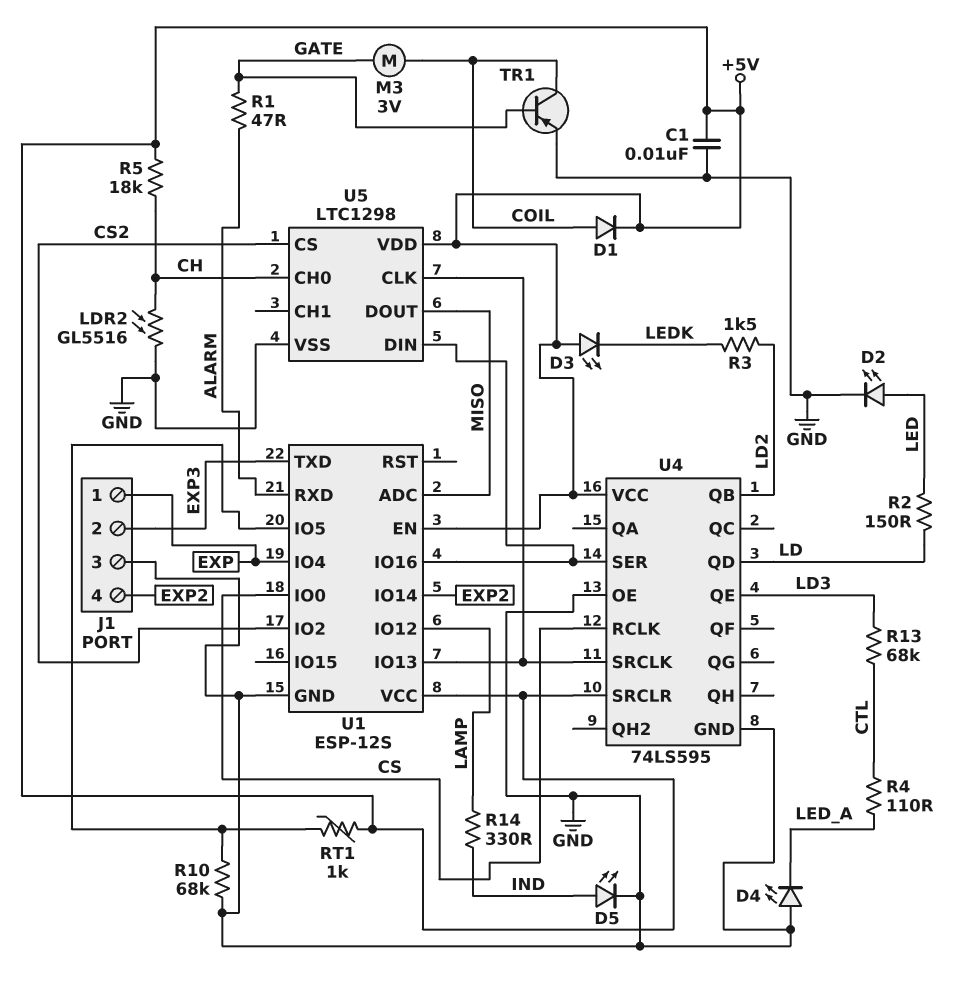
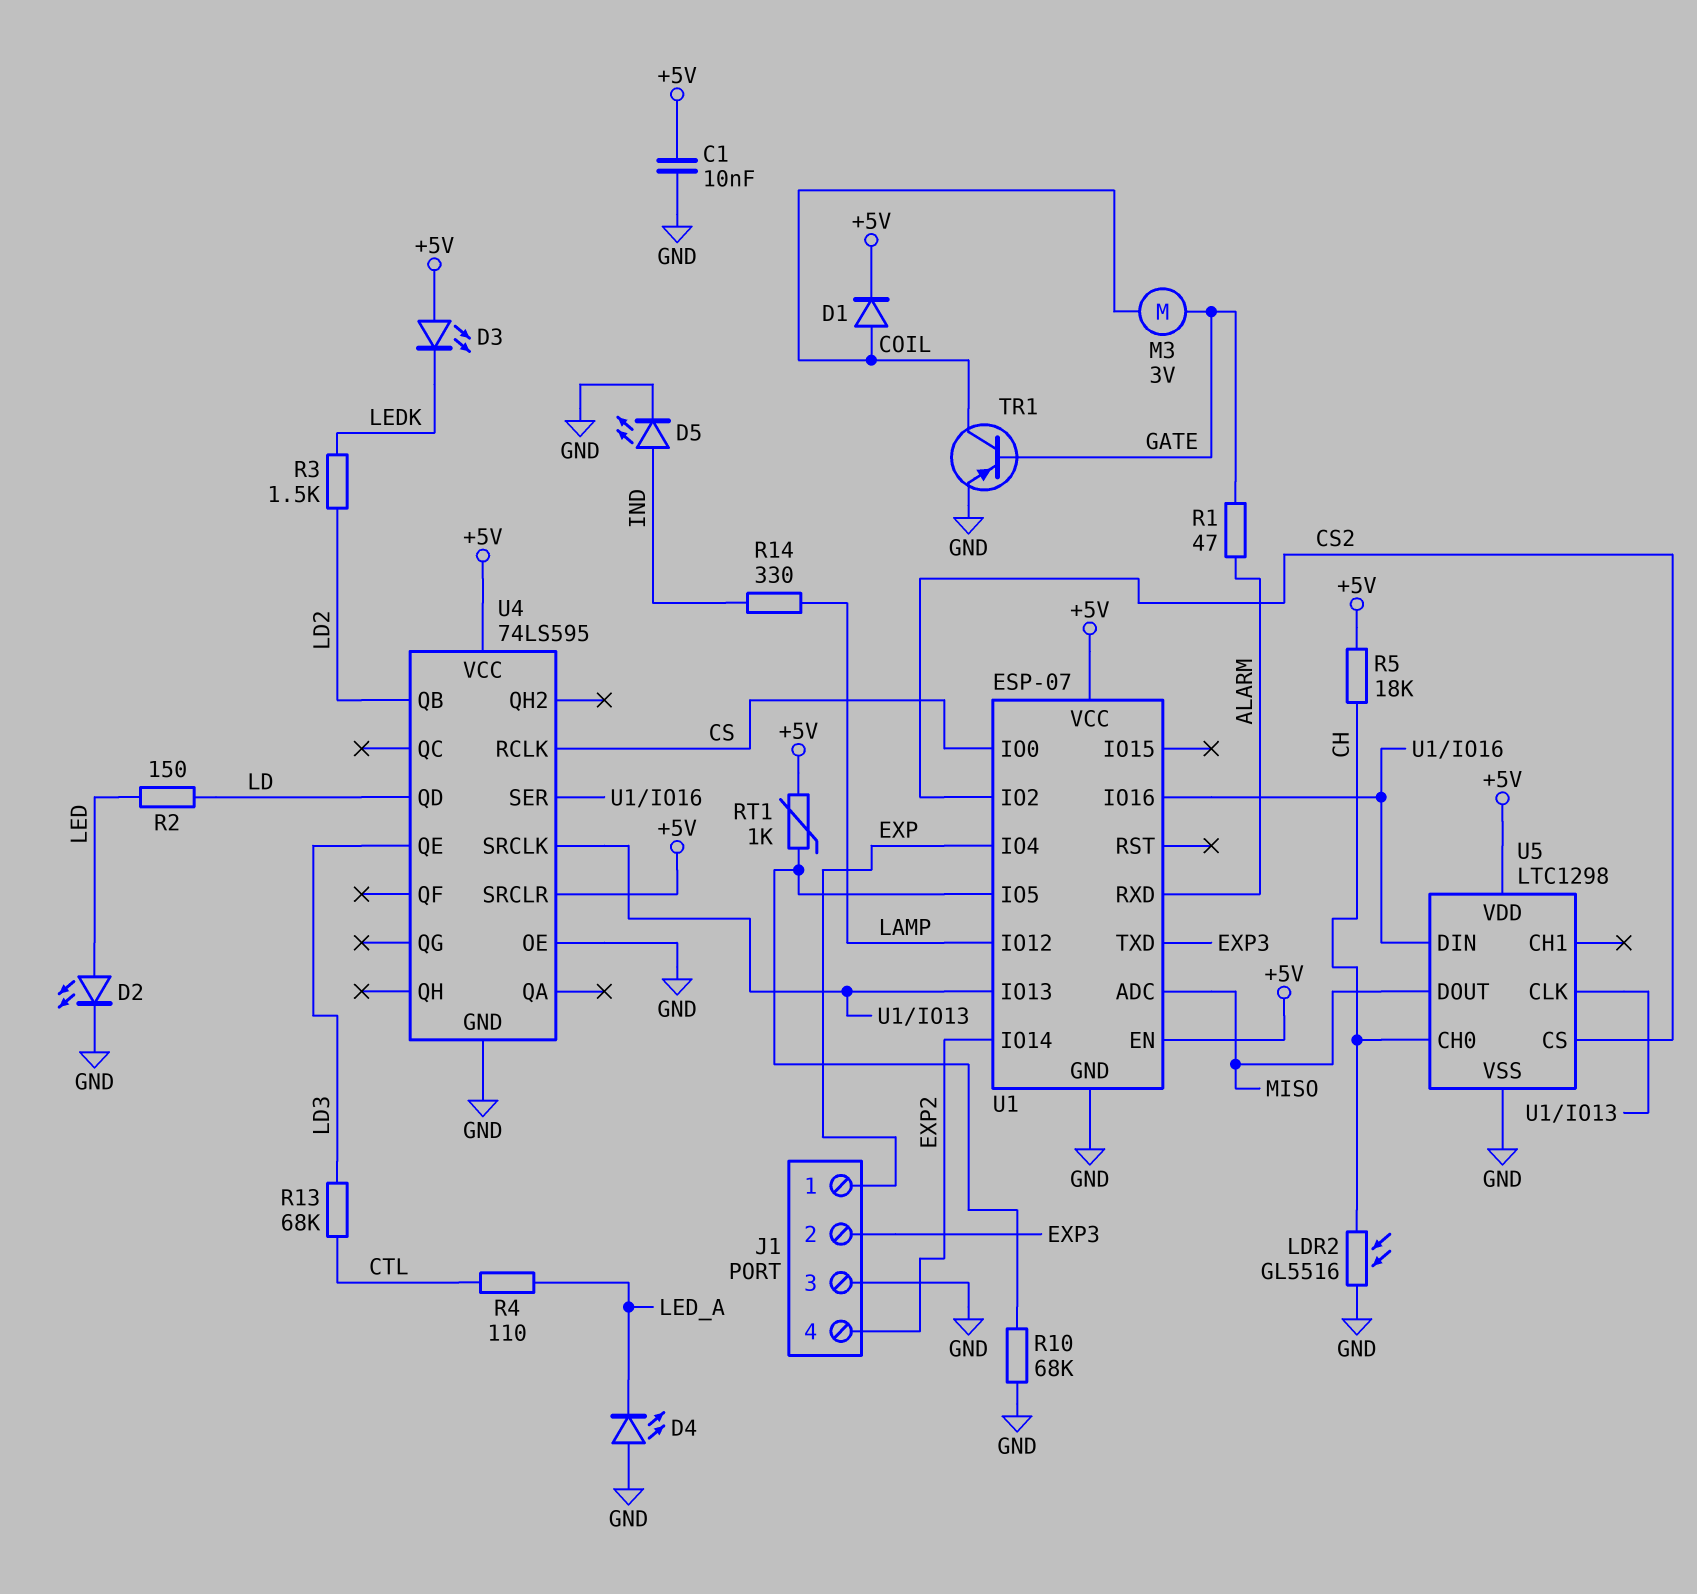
U1: ESP-12S -> ESP-07

